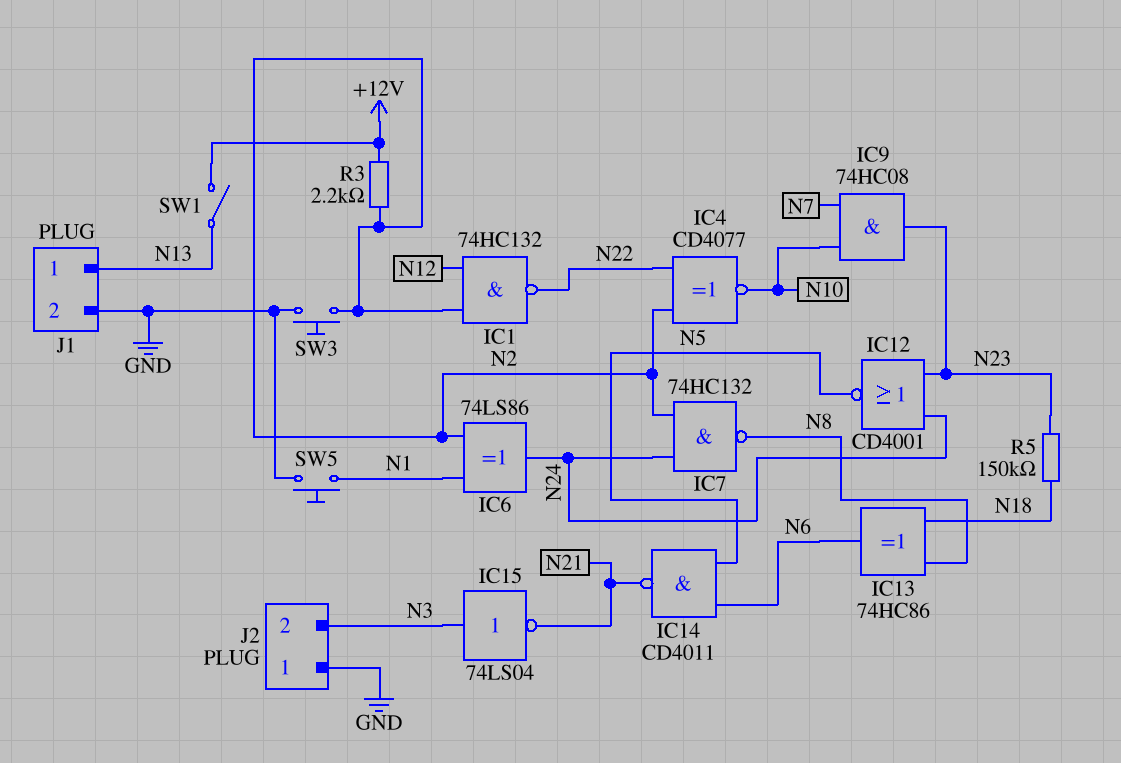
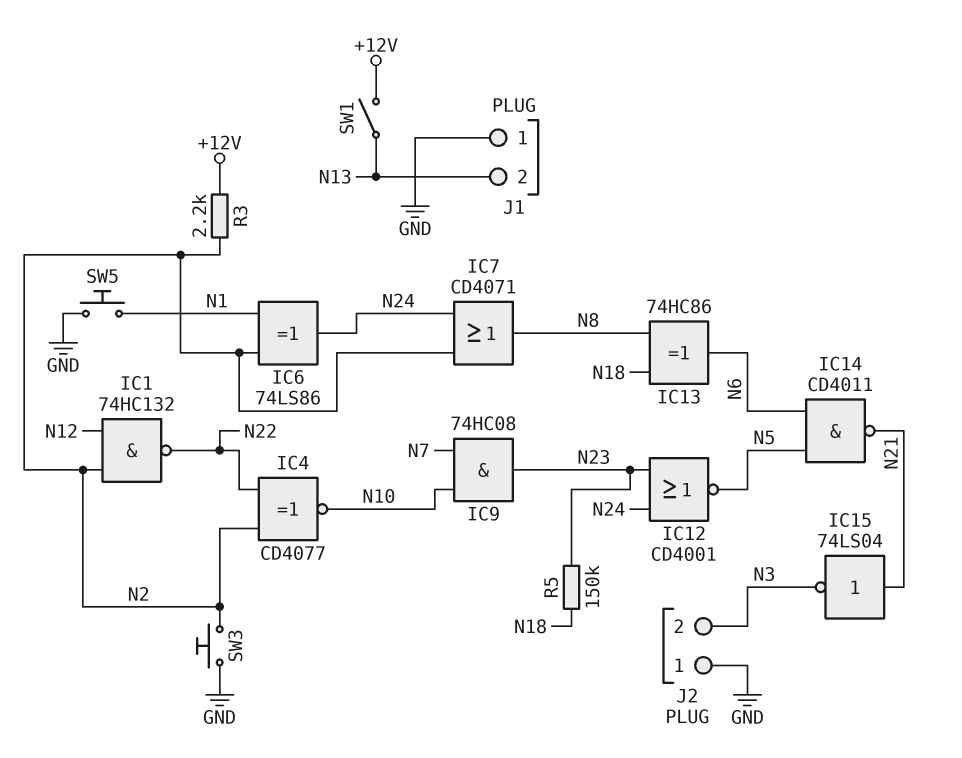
IC7: NAND 74HC132 (in N2, in N24, out N8) -> OR CD4071 (in N2, in N24, out N8)
IC15: NOT 74LS04 (in N3, out N21) -> NOT 74LS04 (in N21, out N3)
J1 pin 1: N13 -> GND
J1 pin 2: GND -> N13

